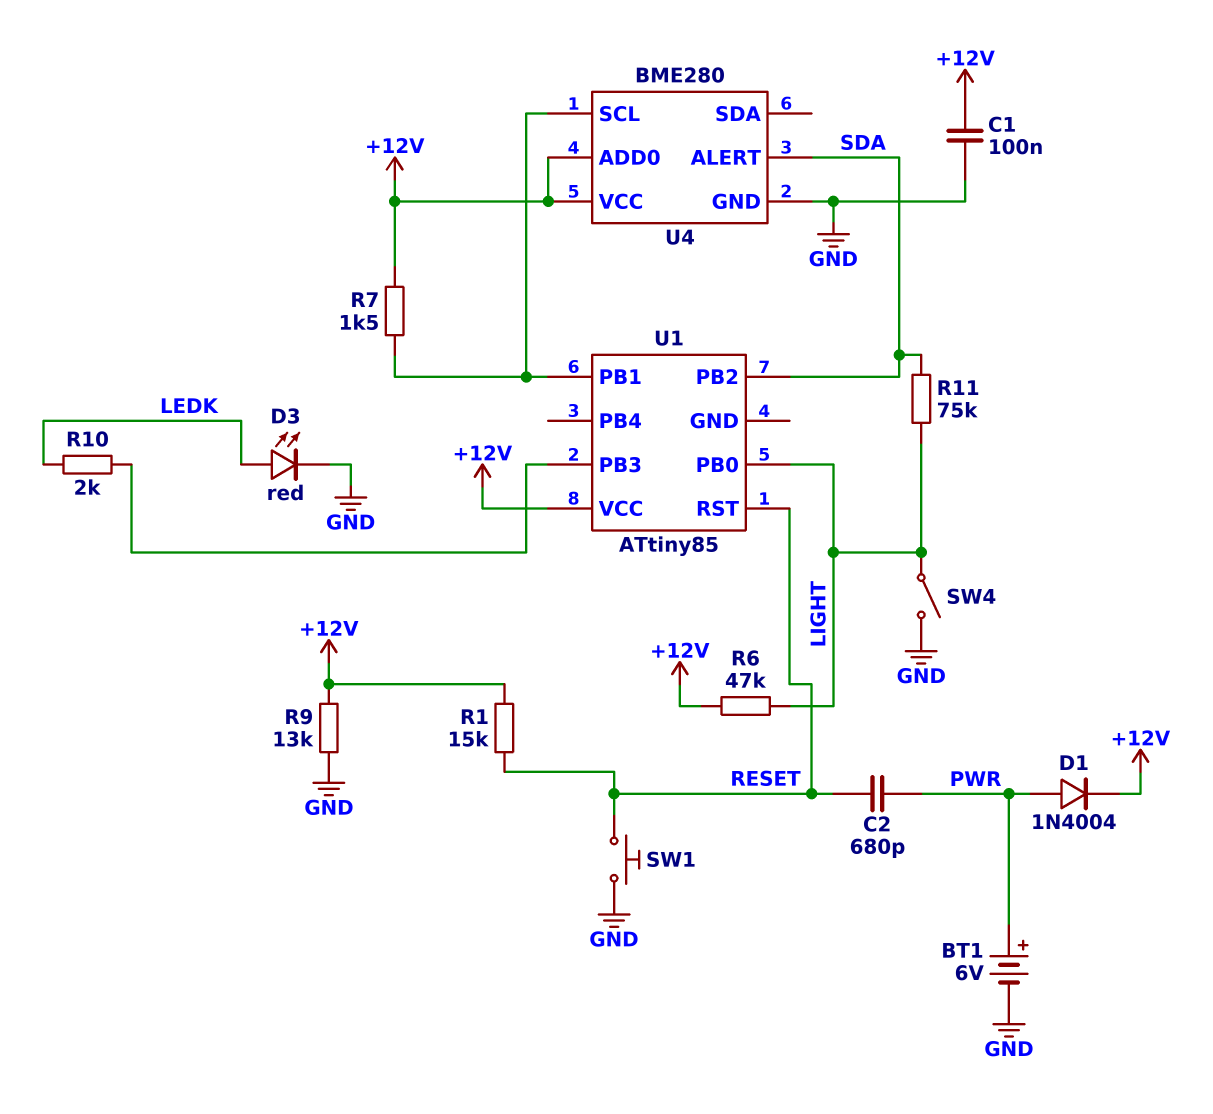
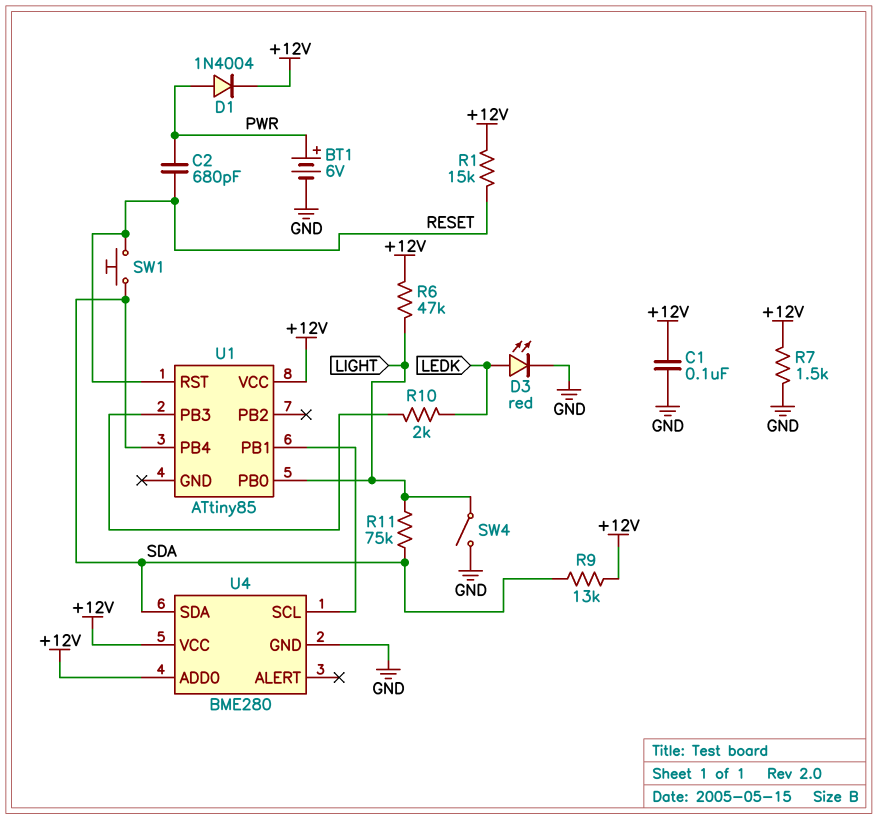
R7: 1.5k (+12V, U1/PB1) -> 1.5k (+12V, GND)
R9: 13k (+12V, GND) -> 13k (+12V, SDA)
SW1: button (GND, RESET) -> button (RESET, SDA)
U1 pin PB2: SDA -> none
U1 pin PB4: none -> SDA
U4 pin ALERT: SDA -> none
U4 pin SDA: none -> SDA

